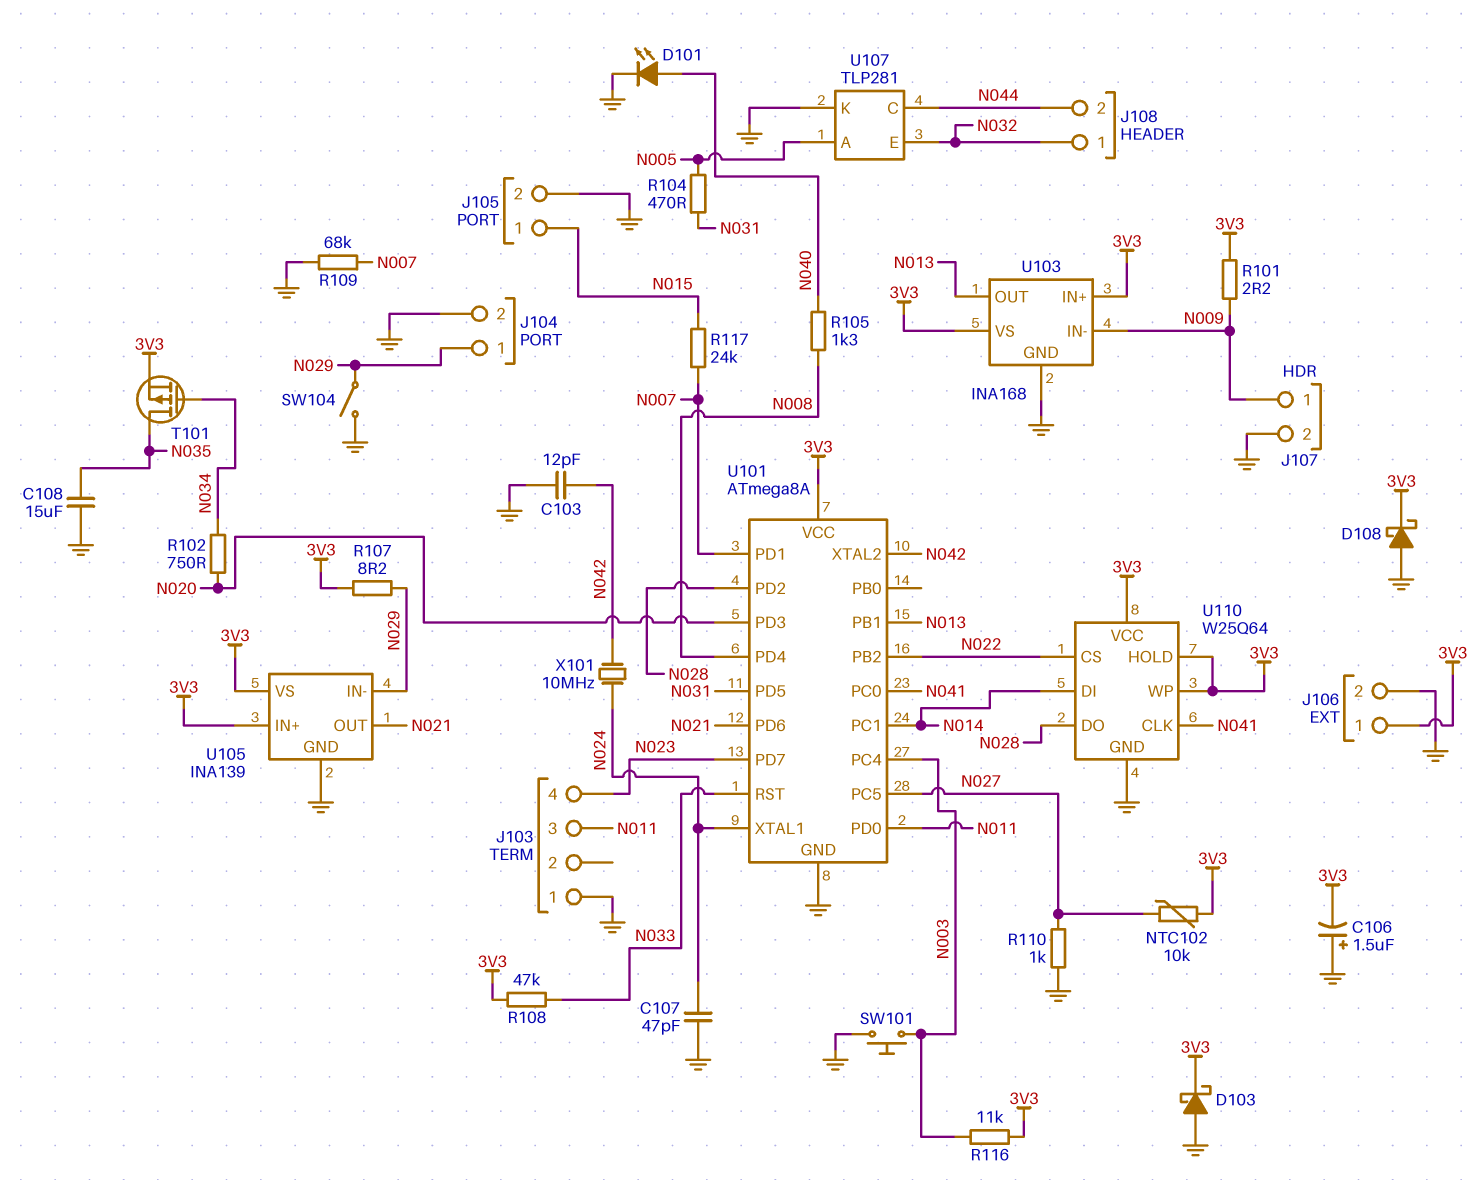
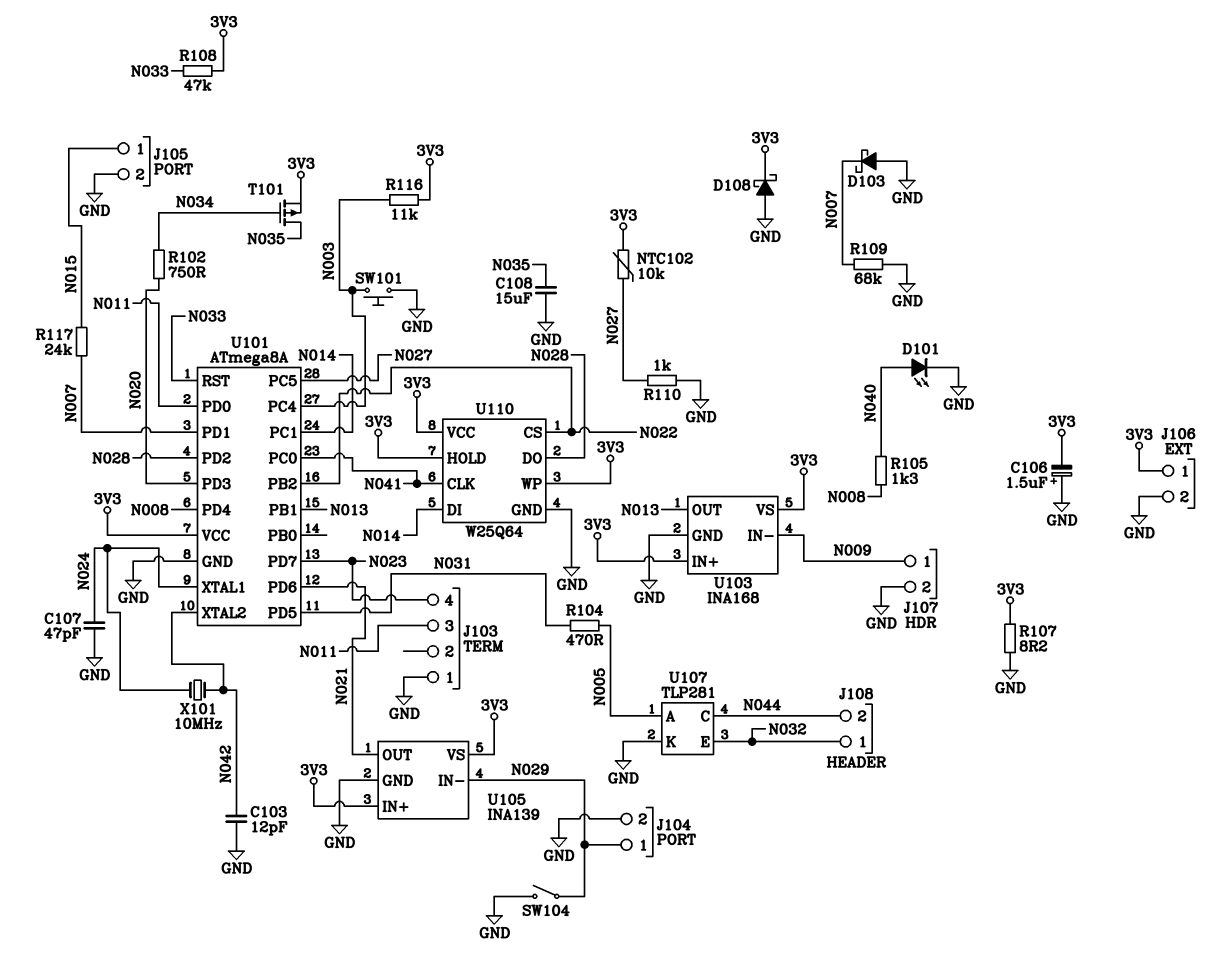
D103: schottky (A GND, K 3V3) -> schottky (A GND, K N007)
R101: 2.2 (3V3, N009) -> none
R107: 8.2 (3V3, N029) -> 8.2 (3V3, GND)

